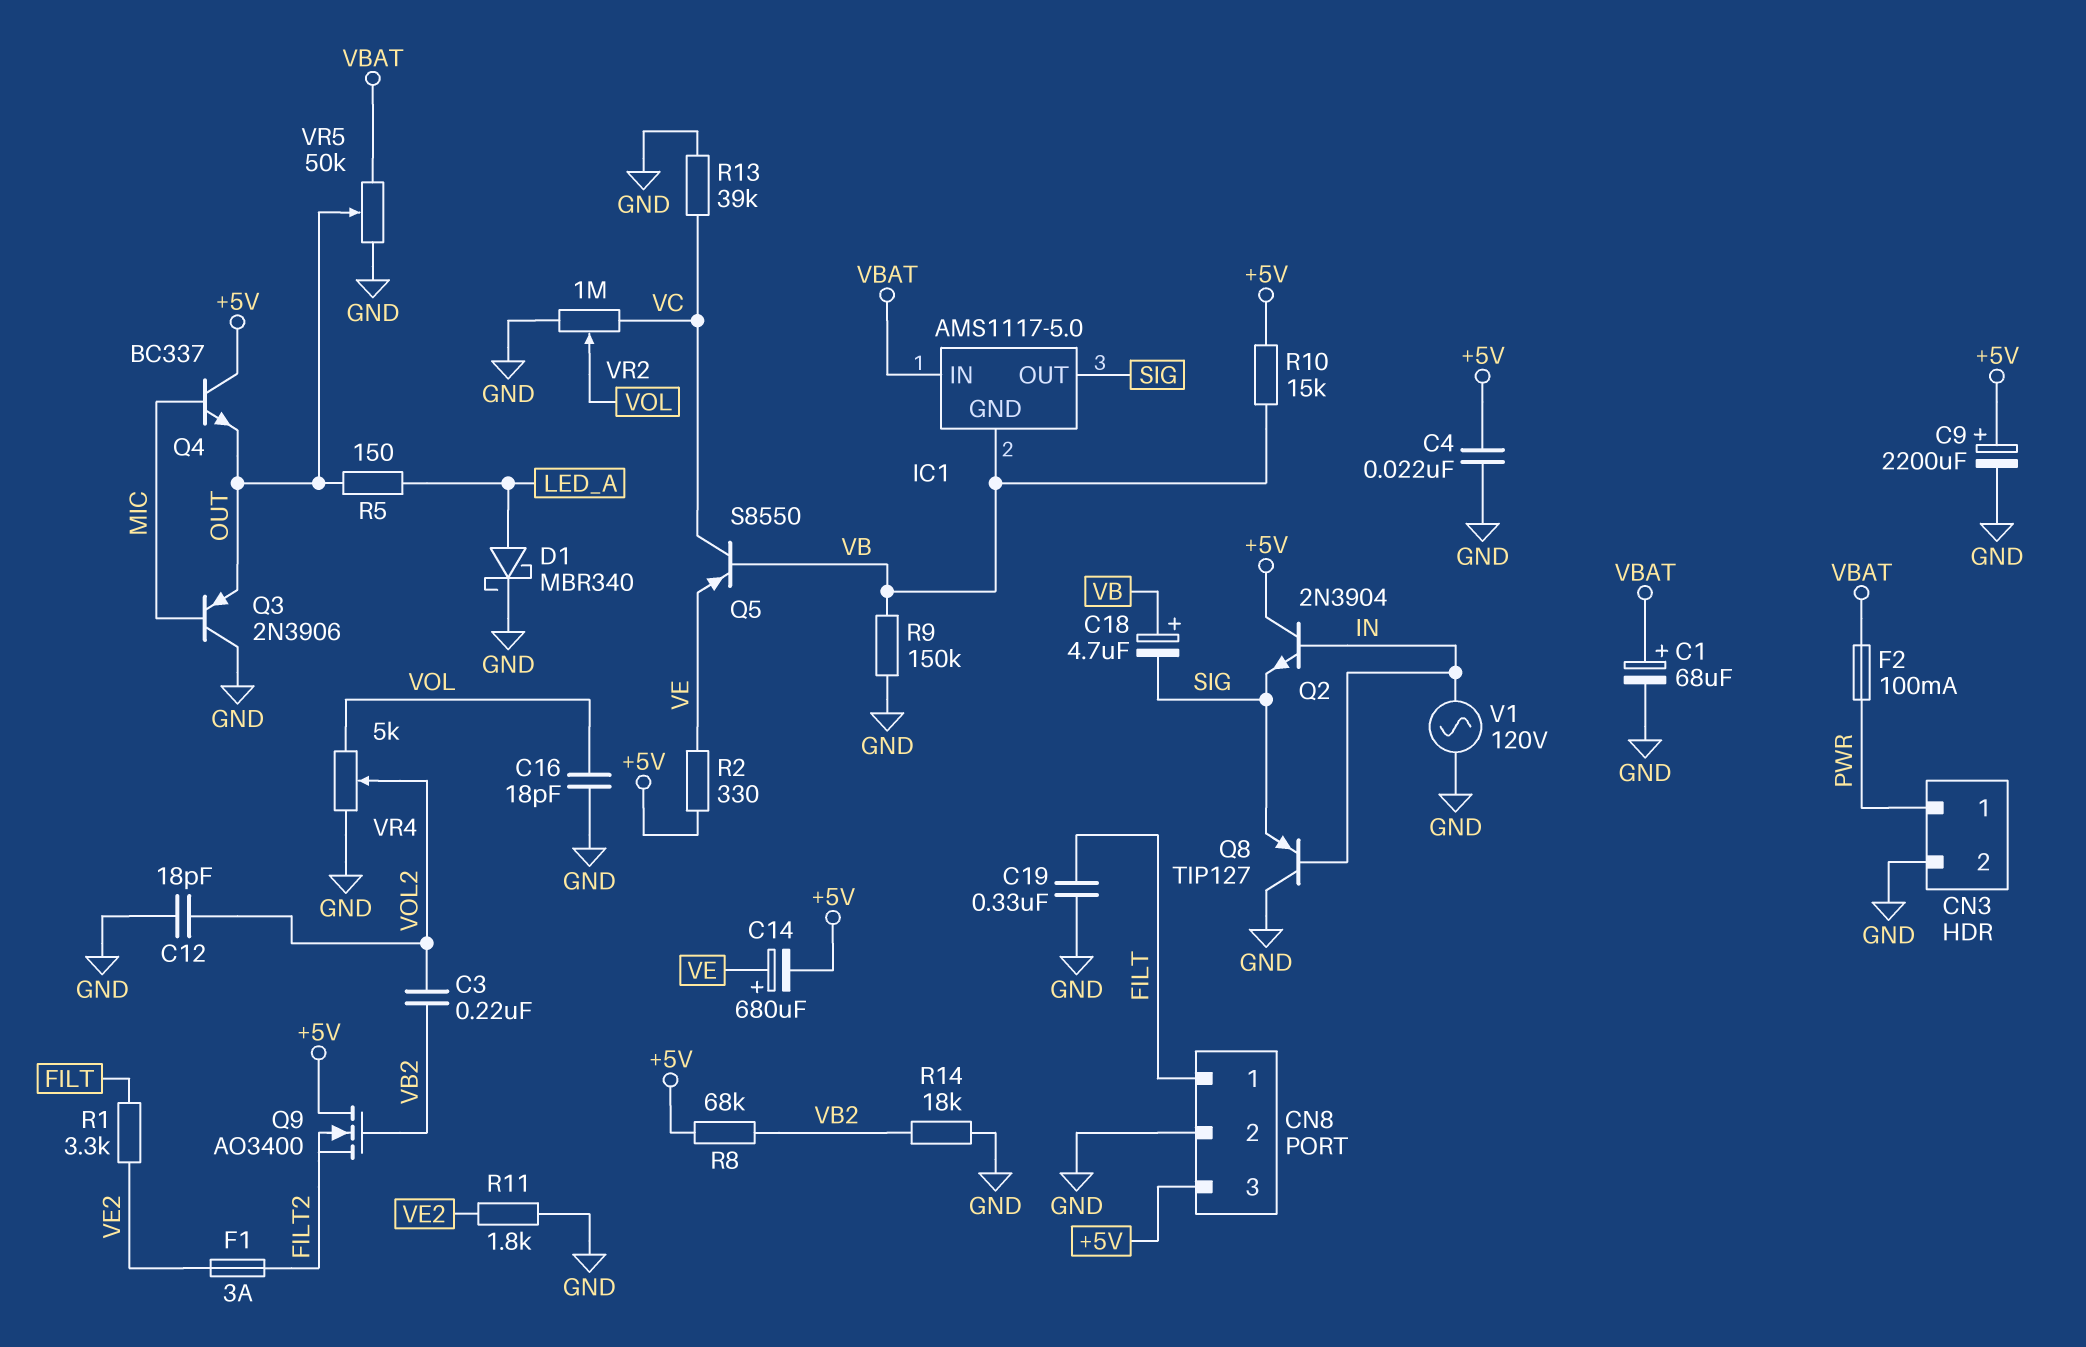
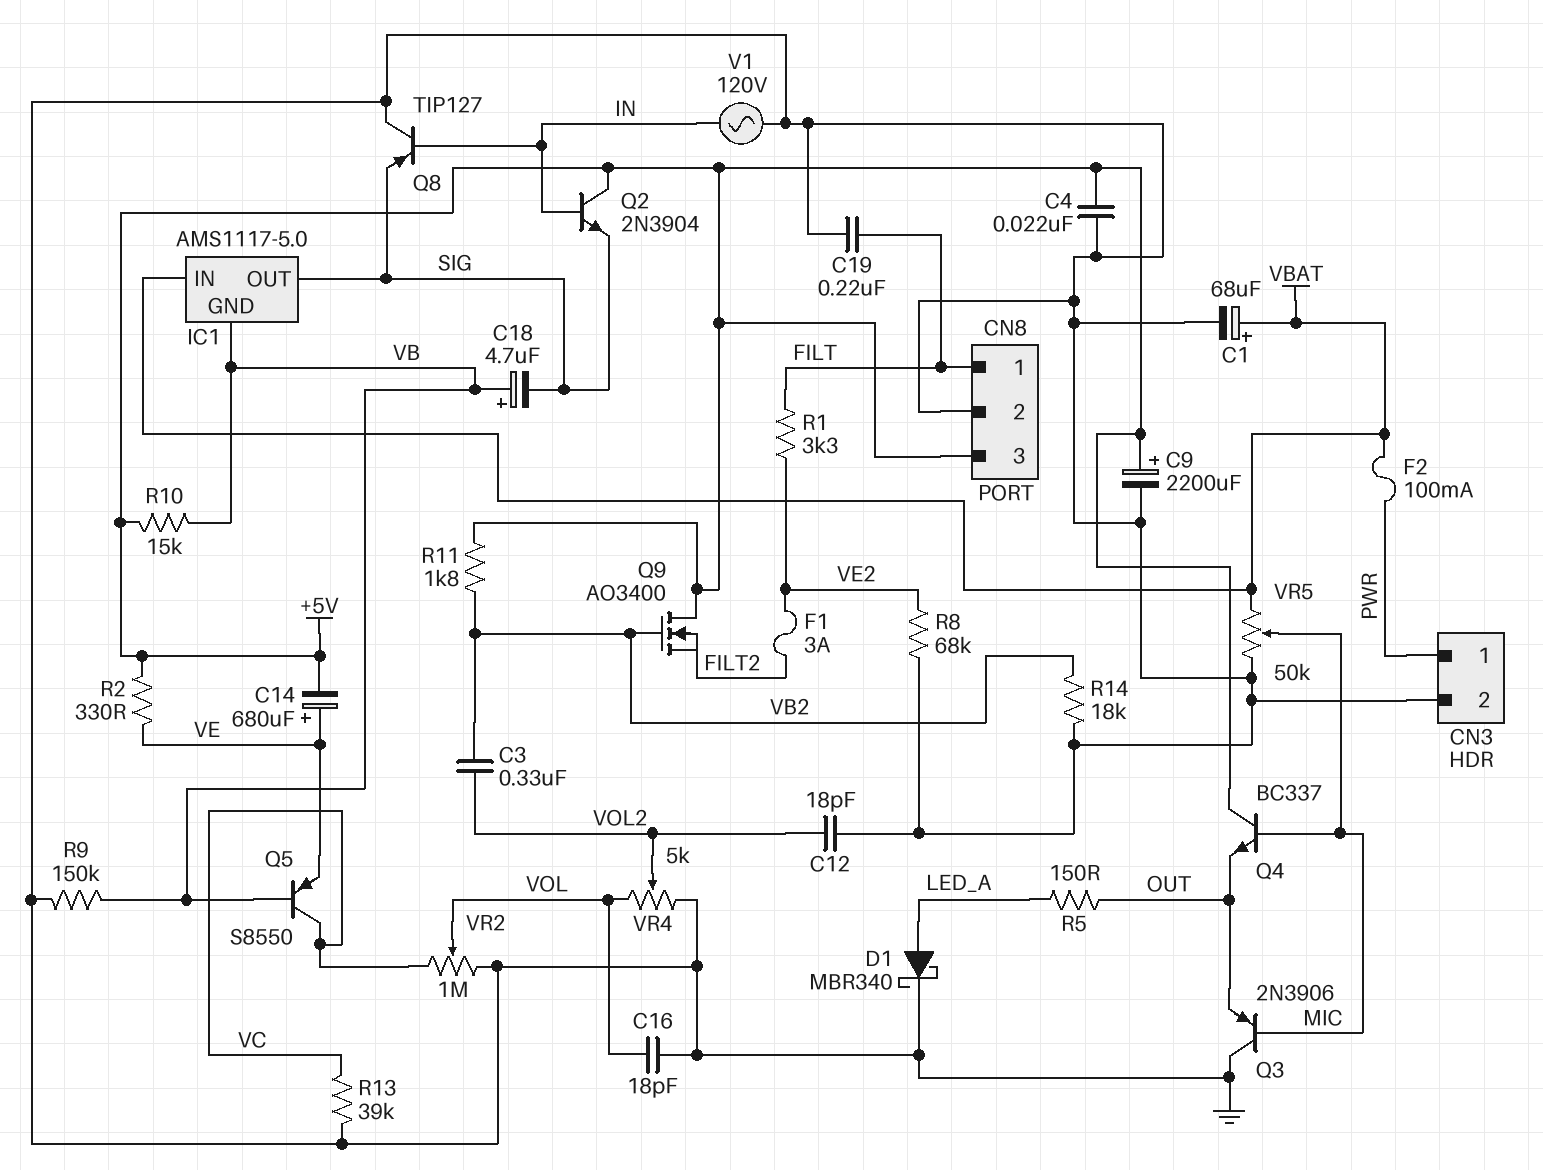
C3: 220nF (VB2, VOL2) -> 330nF (VB2, VOL2)
C19: 330nF (FILT, GND) -> 220nF (FILT, GND)
R8: 68k (+5V, VB2) -> 68k (GND, VE2)
R11: 1.8k (GND, VE2) -> 1.8k (+5V, VB2)
VR5: 50k (GND, VBAT, wiper OUT) -> 50k (GND, VBAT, wiper MIC)

